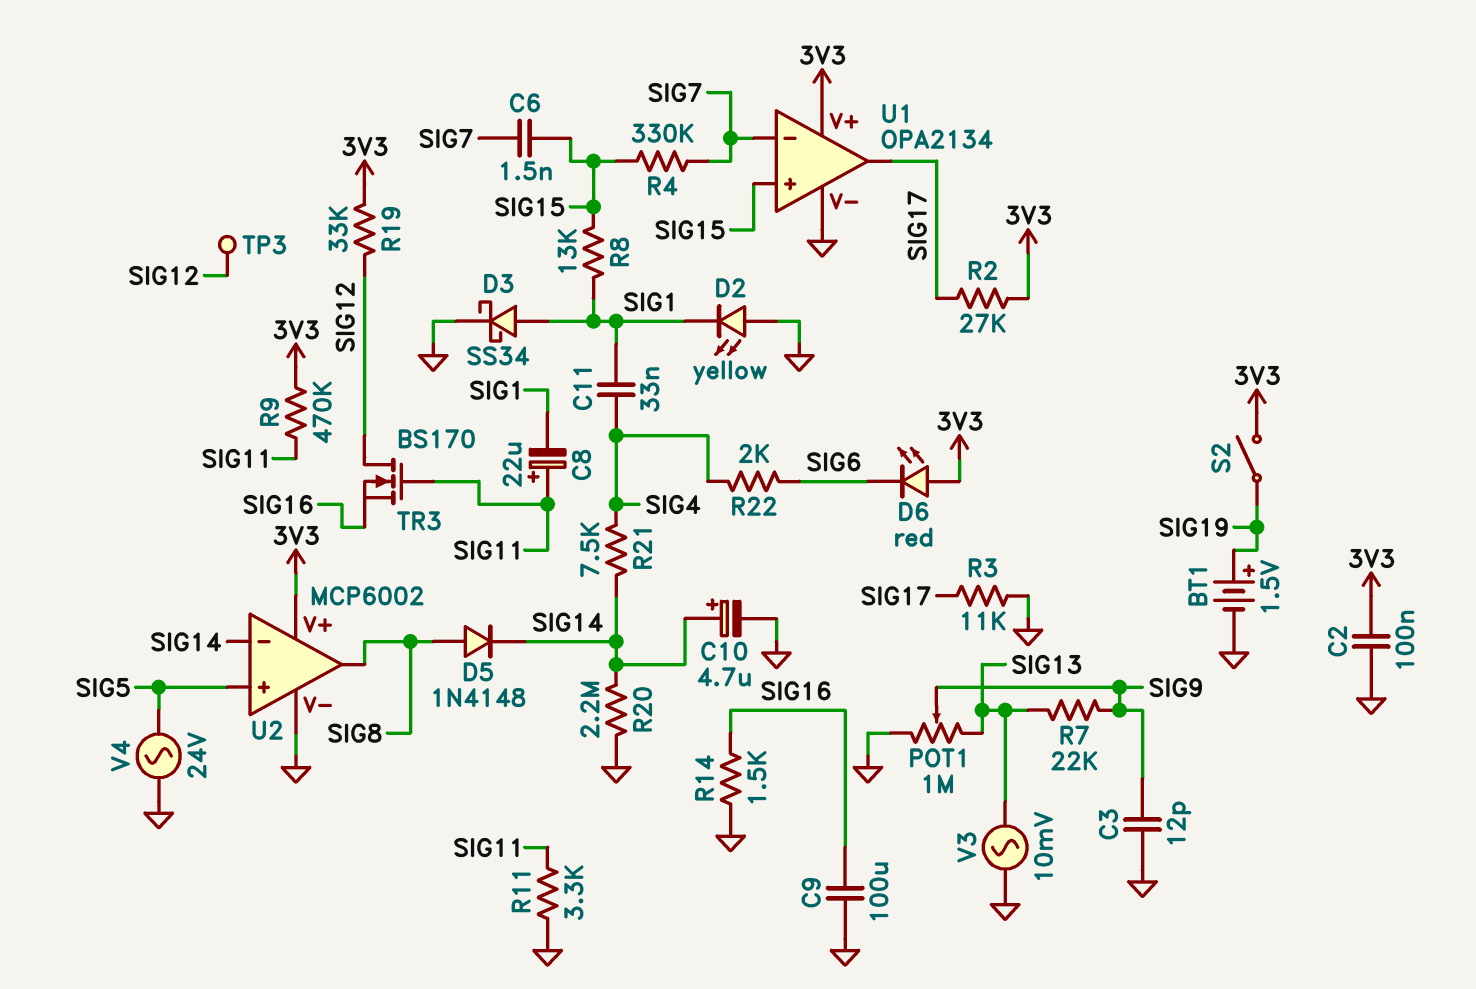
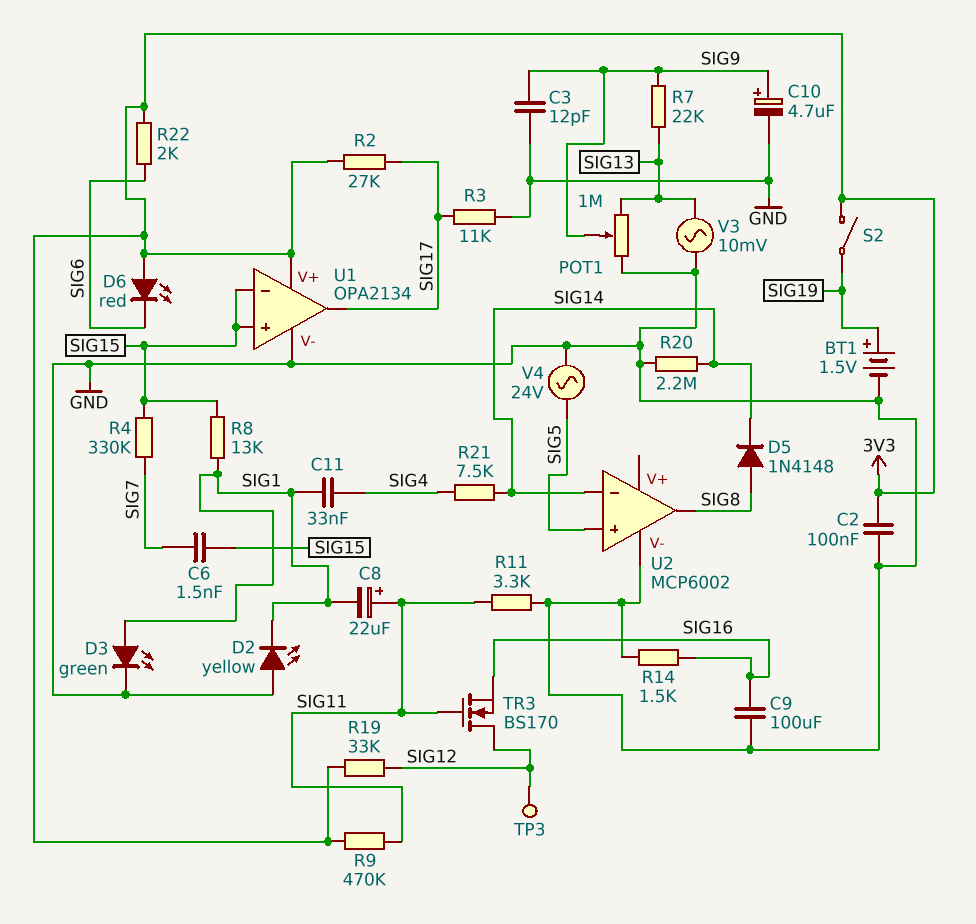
C10: 4.7uF (plus SIG14, minus GND) -> 4.7uF (plus SIG9, minus GND)
D3: schottky SS34 (A SIG1, K GND) -> LED green (A SIG1, K GND)
R22: 2k (SIG4, SIG6) -> 2k (3V3, SIG6)
U1 pin in-: SIG7 -> SIG15
U2 pin V+: 3V3 -> none

